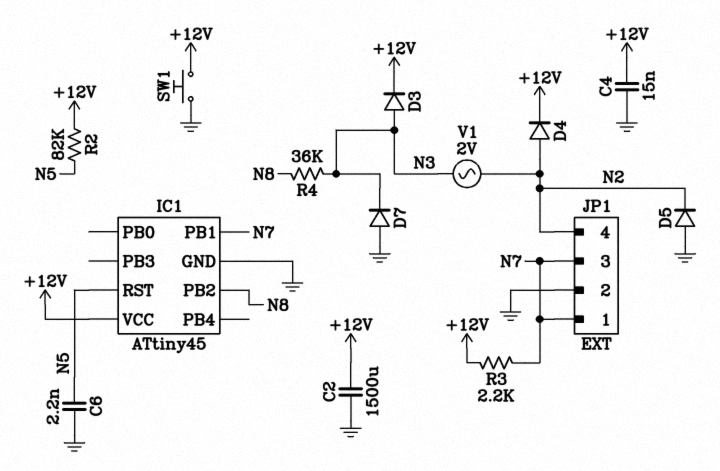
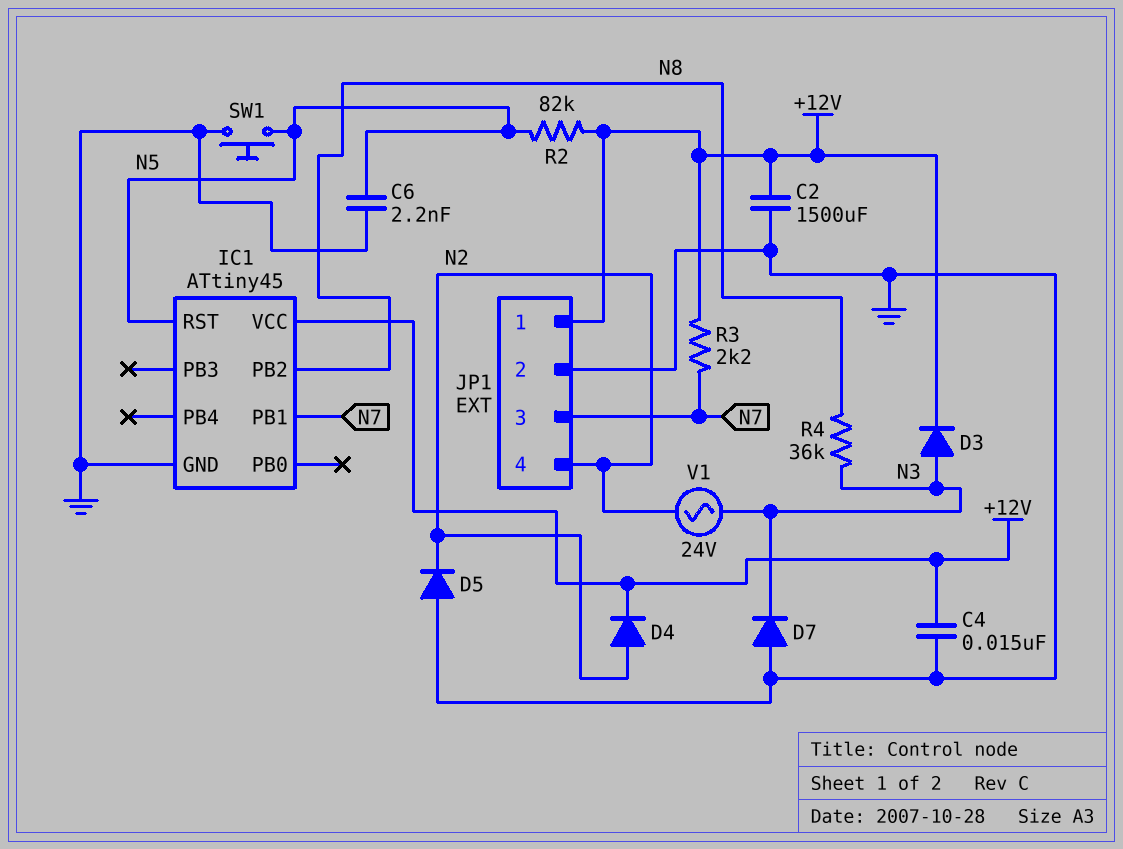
JP1 pin 1: N7 -> +12V
SW1: button (+12V, GND) -> button (GND, N5)
V1: AC 2V (N2, N3) -> AC 24V (N2, N3)

